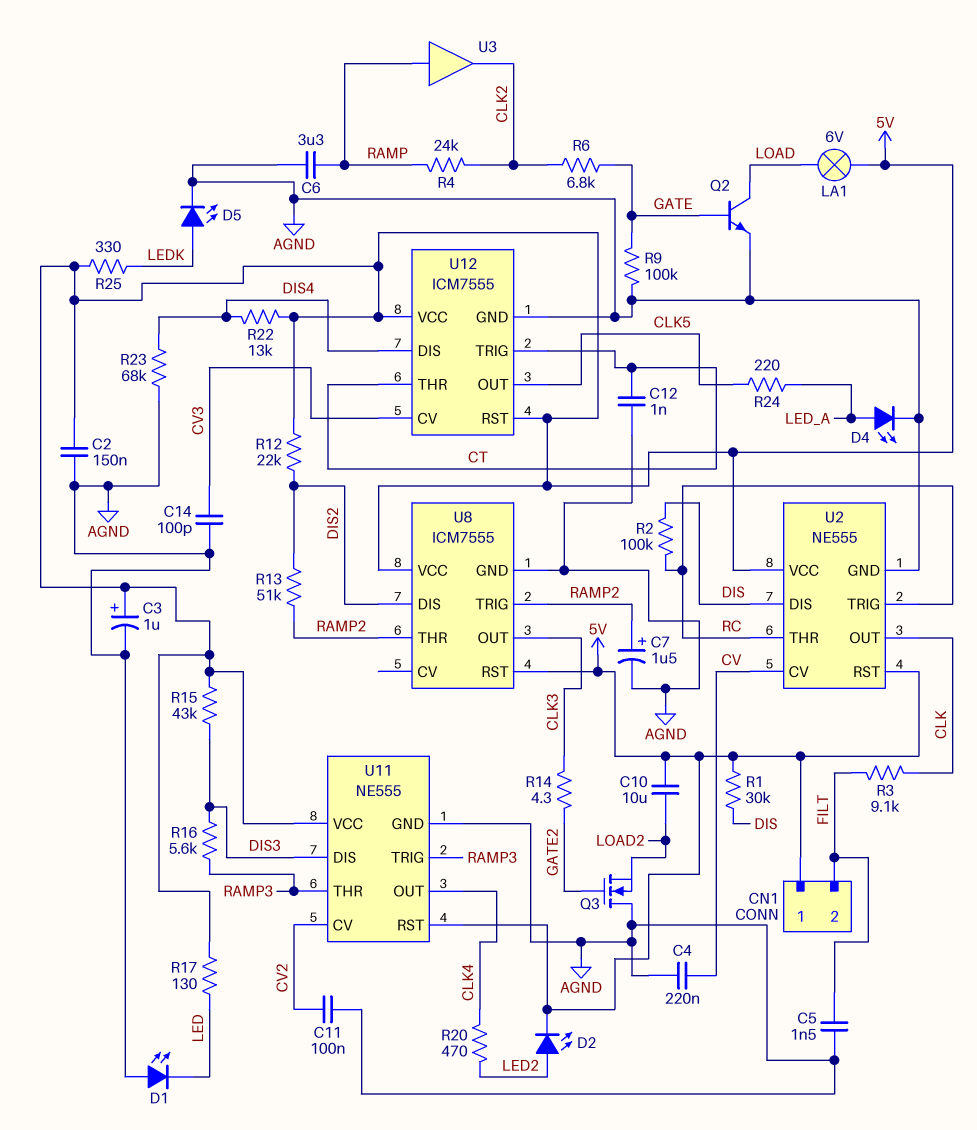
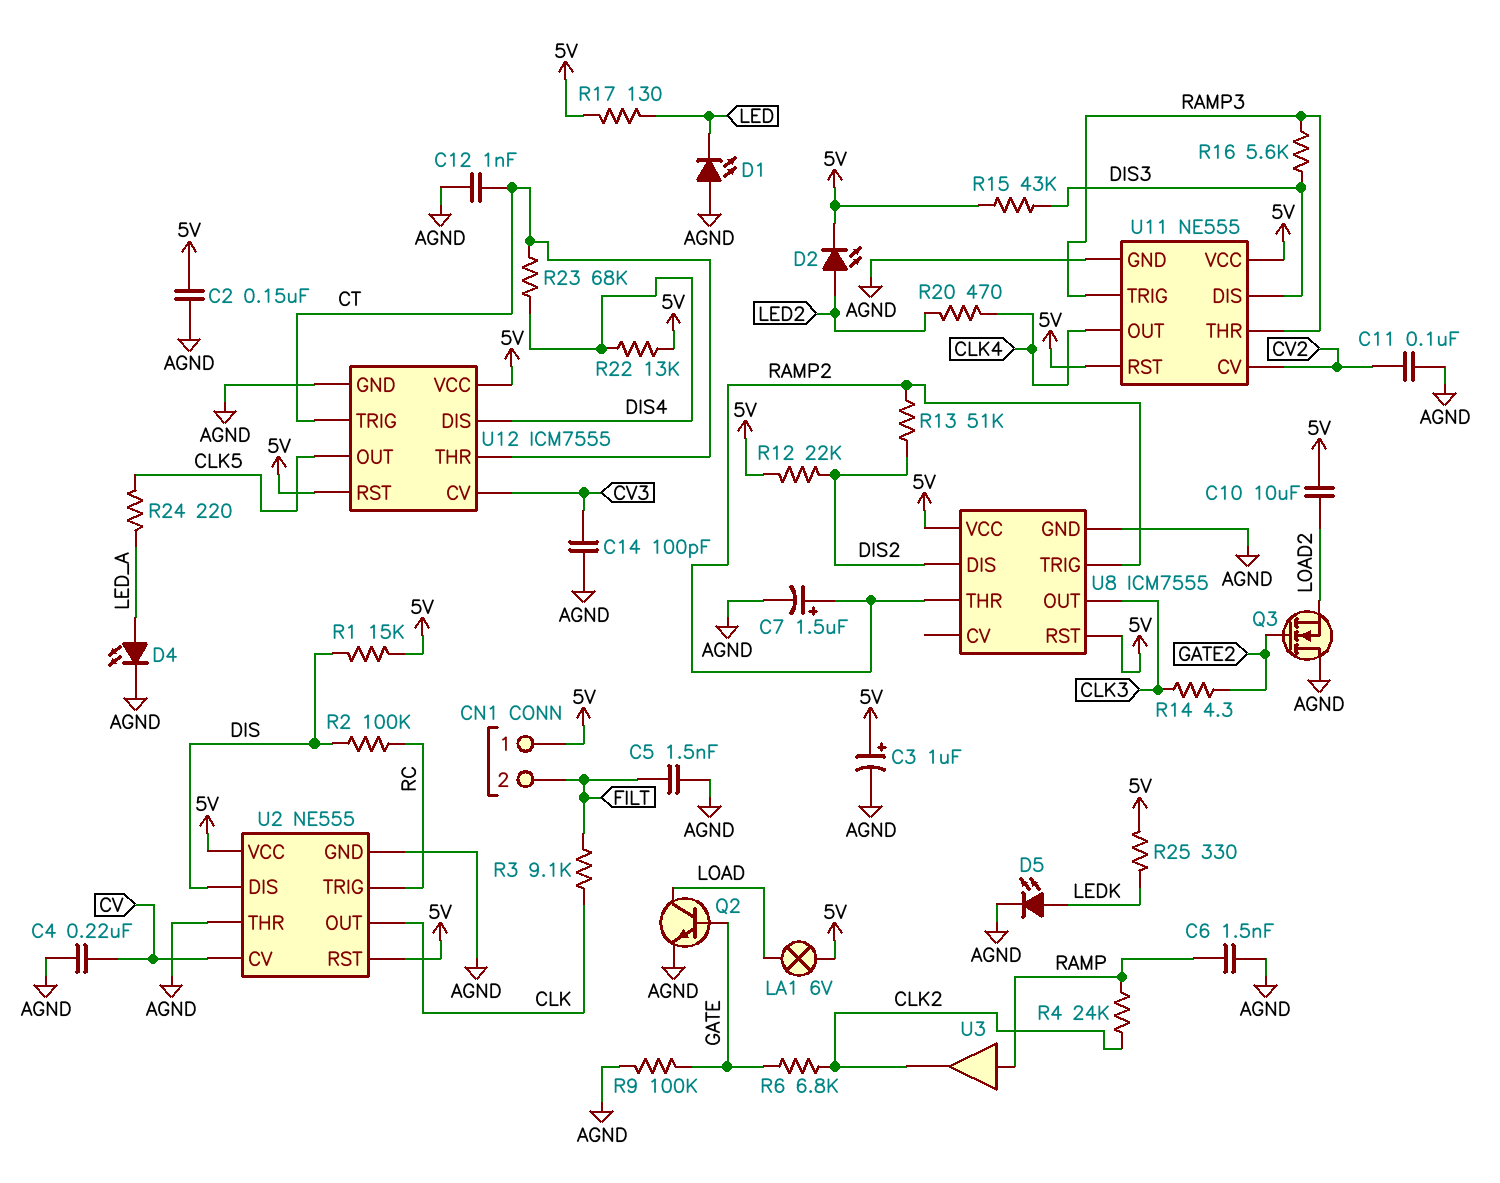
C6: 3.3uF (AGND, RAMP) -> 1.5nF (AGND, RAMP)
R1: 30k (5V, DIS) -> 15k (5V, DIS)
R23: 68k (AGND, DIS4) -> 68k (CT, DIS4)
U2 pin THR: RC -> AGND

